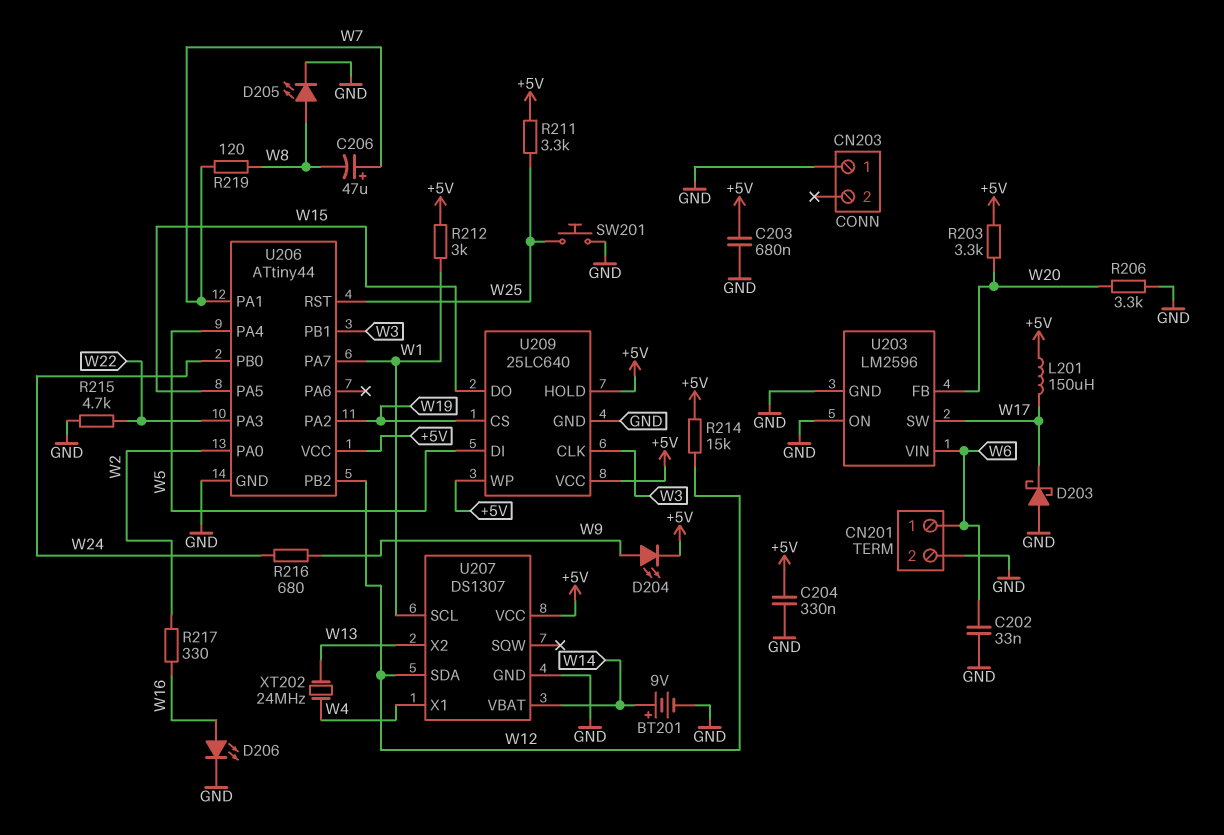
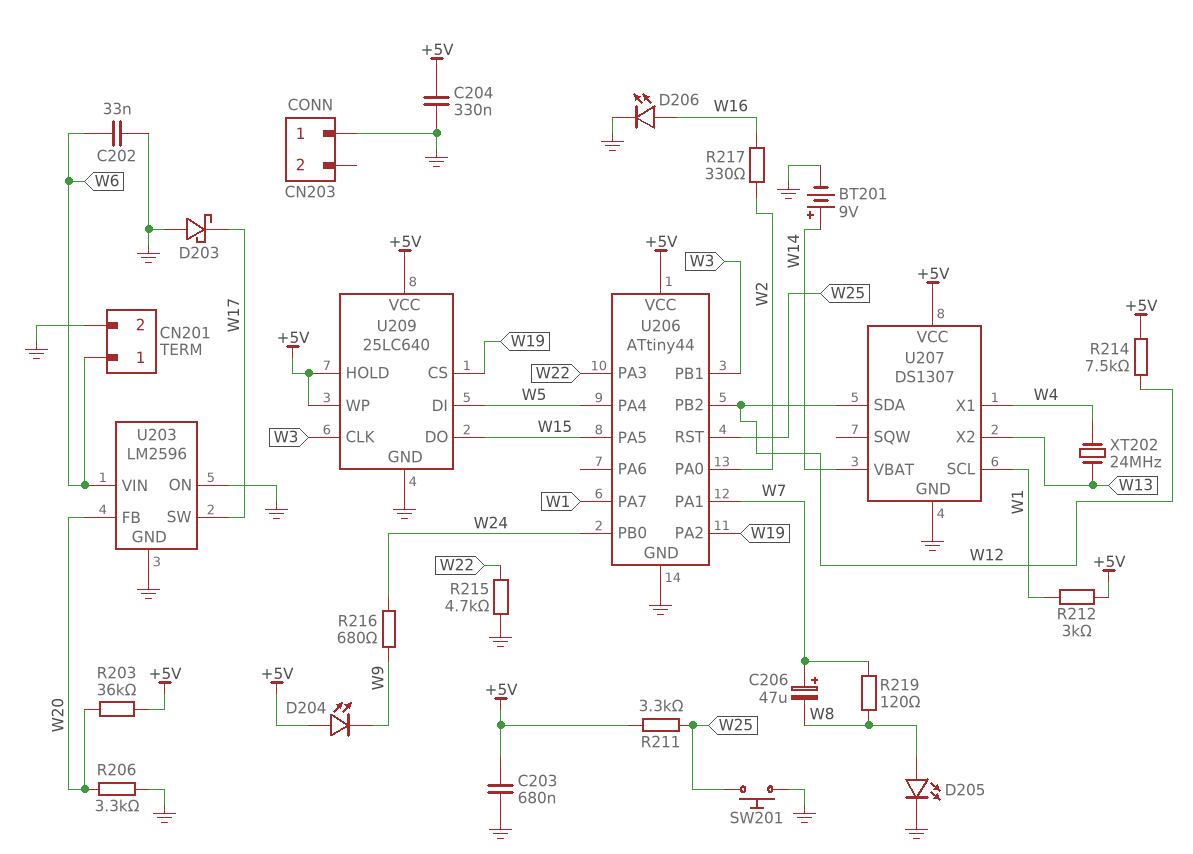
D204: LED (A W9, K +5V) -> LED (A +5V, K W9)
L201: 150uH (+5V, W17) -> none
R203: 3.3k (+5V, W20) -> 36k (+5V, W20)
R214: 15k (+5V, W12) -> 7.5k (+5V, W12)

